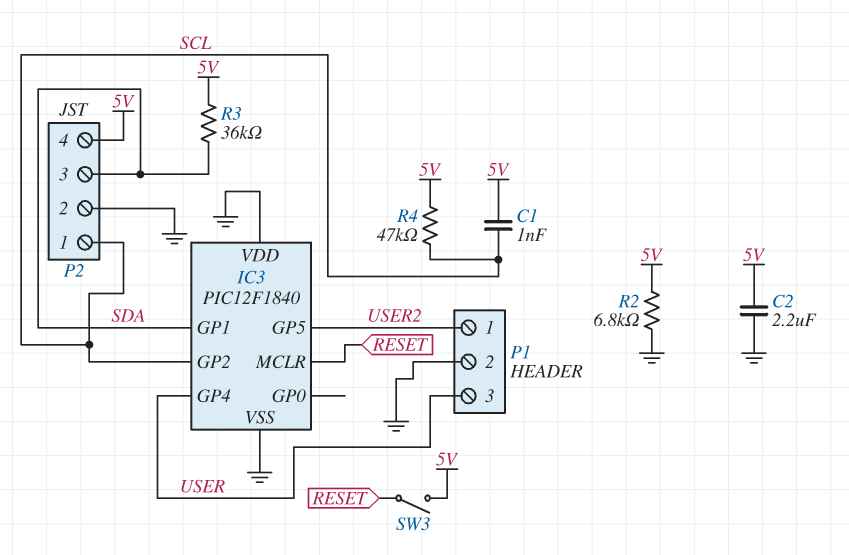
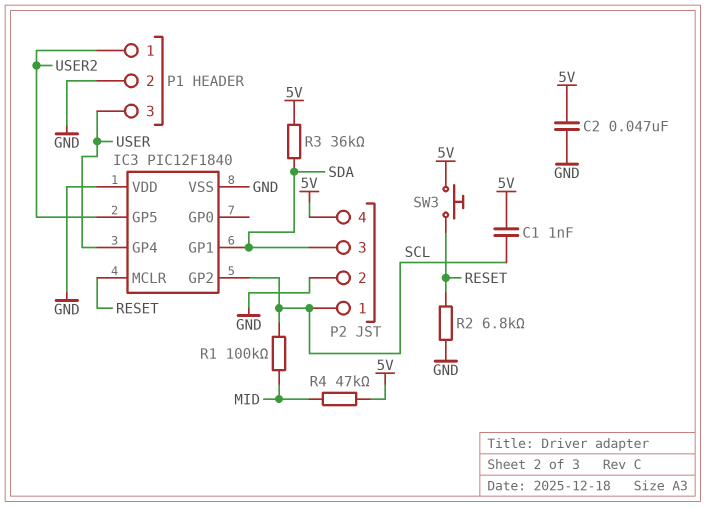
C2: 2.2uF (5V, GND) -> 47nF (5V, GND)
R1: none -> 100k (MID, SCL)
R2: 6.8k (5V, GND) -> 6.8k (GND, RESET)
R4: 47k (5V, SCL) -> 47k (5V, MID)
SW3: switch (5V, RESET) -> button (5V, RESET)

